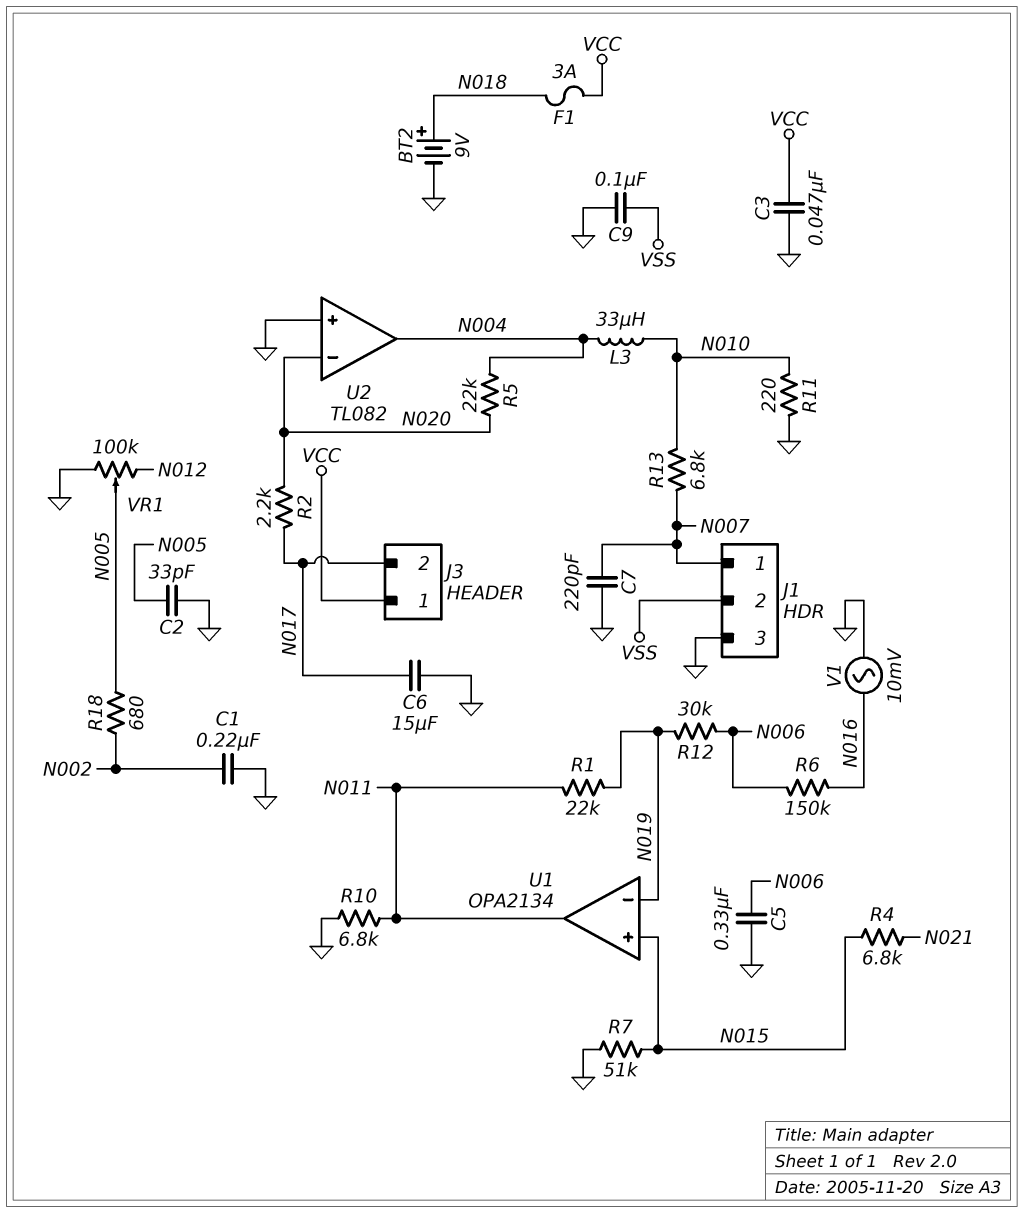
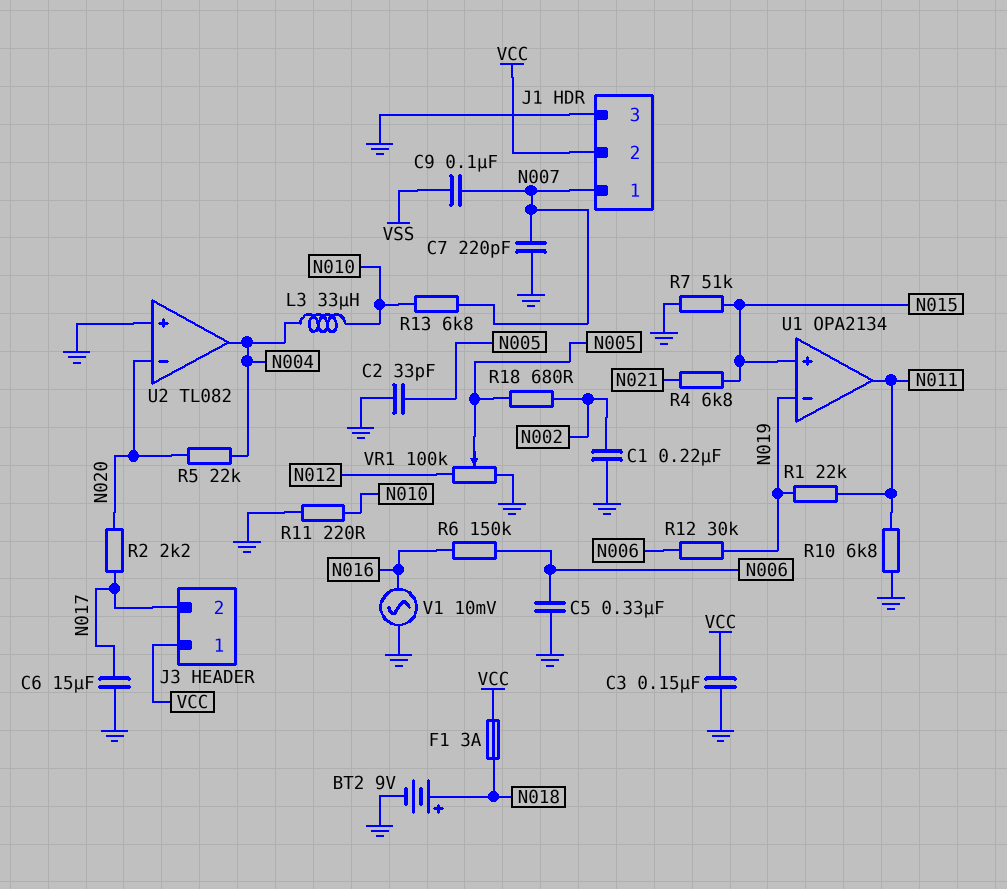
C3: 47nF (GND, VCC) -> 150nF (GND, VCC)
C9: 100nF (GND, VSS) -> 100nF (N007, VSS)
J1 pin 2: VSS -> VCC

